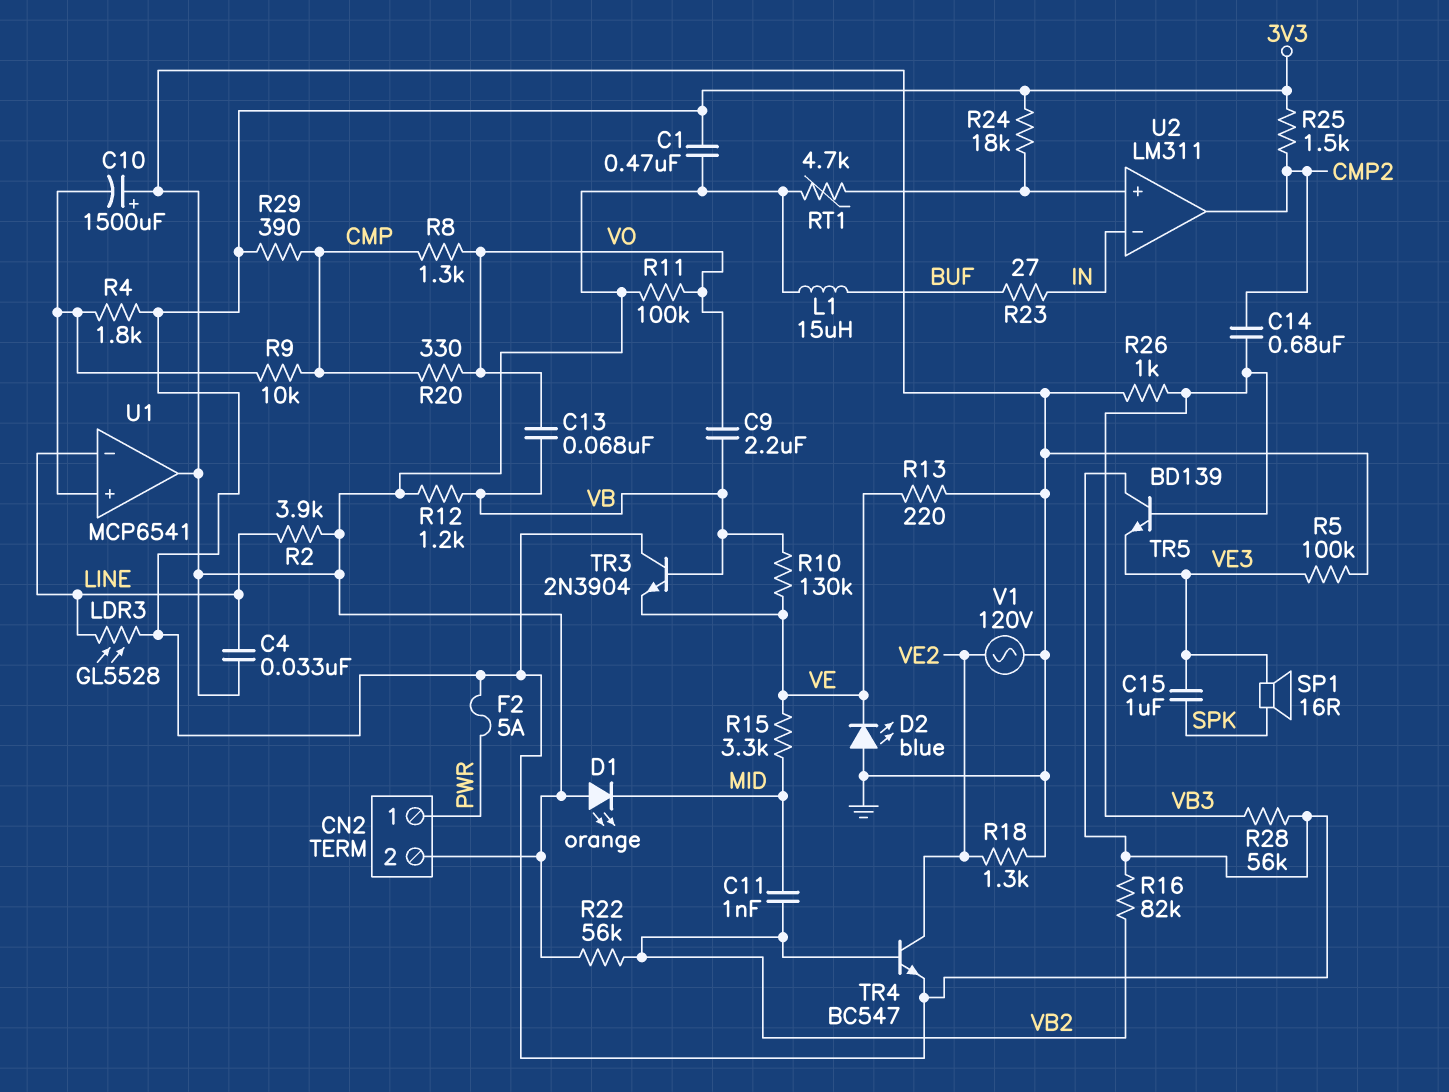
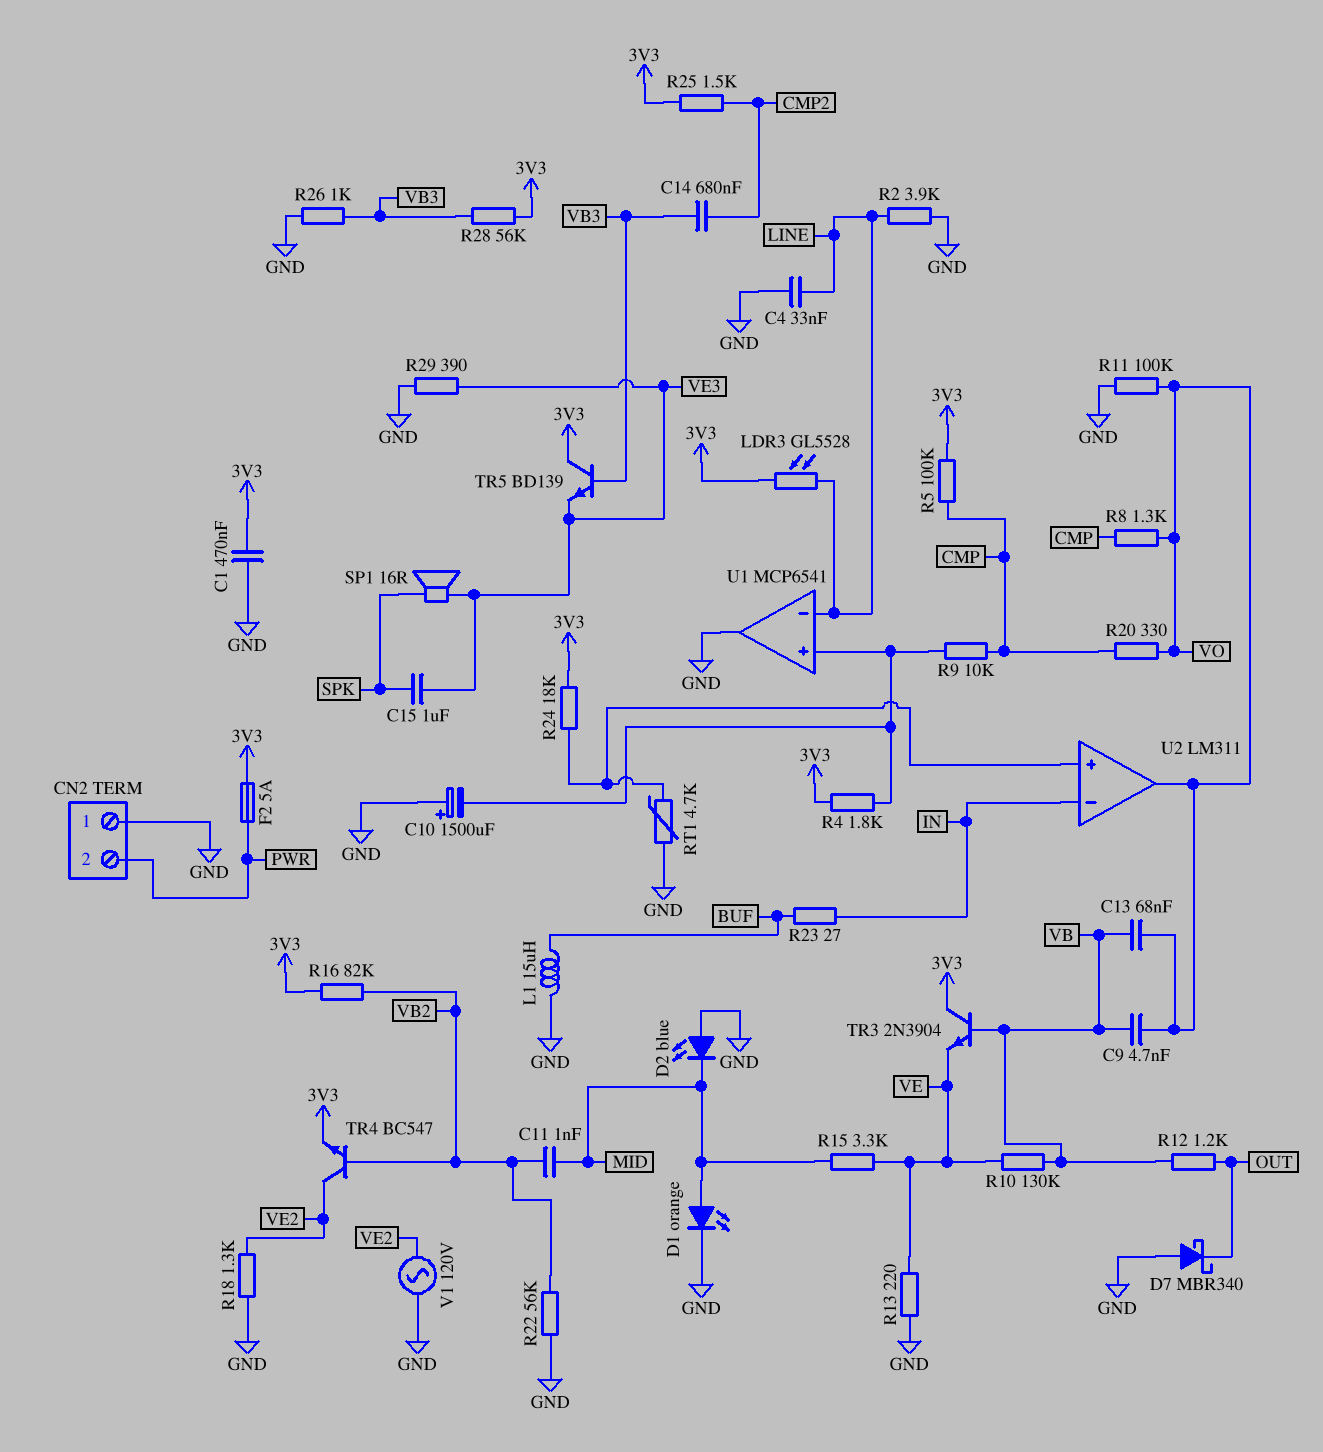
C9: 2.2uF (VB, VO) -> 4.7nF (VB, VO)
CN2 pin 1: PWR -> GND
CN2 pin 2: GND -> PWR
D1: LED orange (A GND, K MID) -> LED orange (A MID, K GND)
D2: LED blue (A GND, K VE) -> LED blue (A GND, K MID)
D7: none -> schottky MBR340 (A GND, K OUT)
R5: 100k (GND, VE3) -> 100k (3V3, CMP)
R12: 1.2k (GND, VB) -> 1.2k (OUT, VB)
R29: 390 (3V3, CMP) -> 390 (GND, VE3)
U2 pin out: CMP2 -> VO

